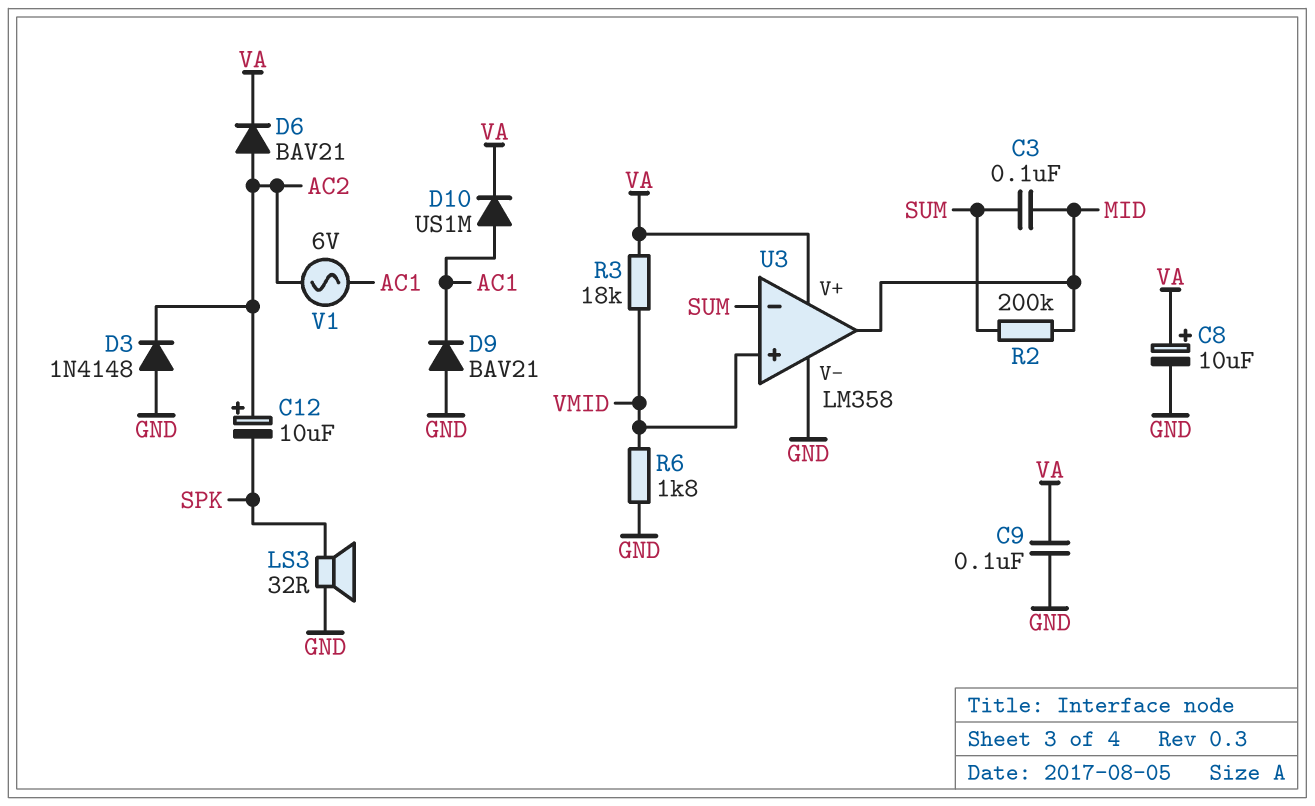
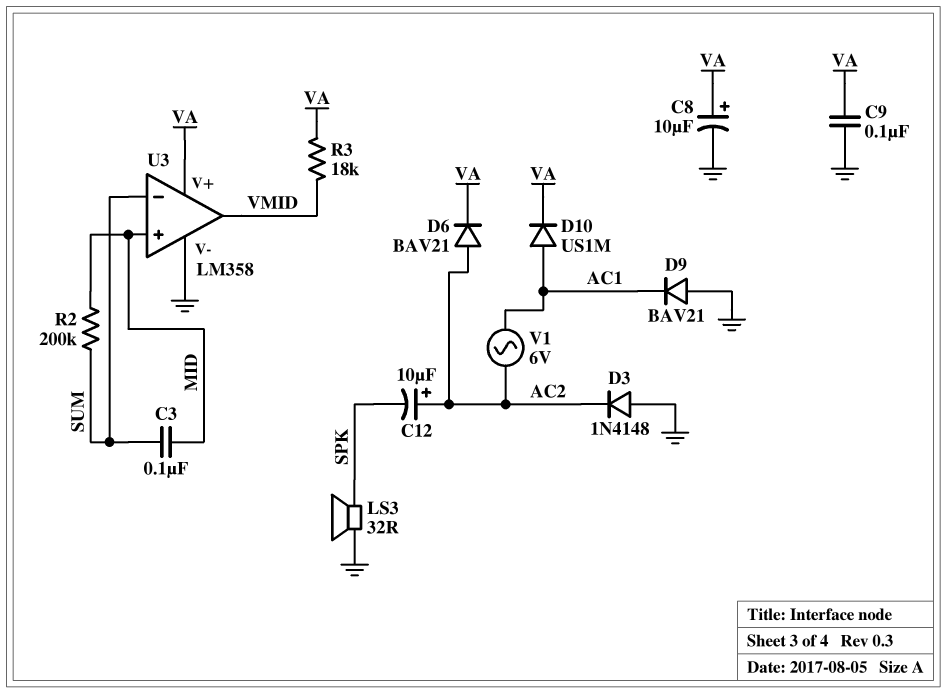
R6: 1.8k (GND, VMID) -> none
U3 pin in+: VMID -> MID
U3 pin out: MID -> VMID

